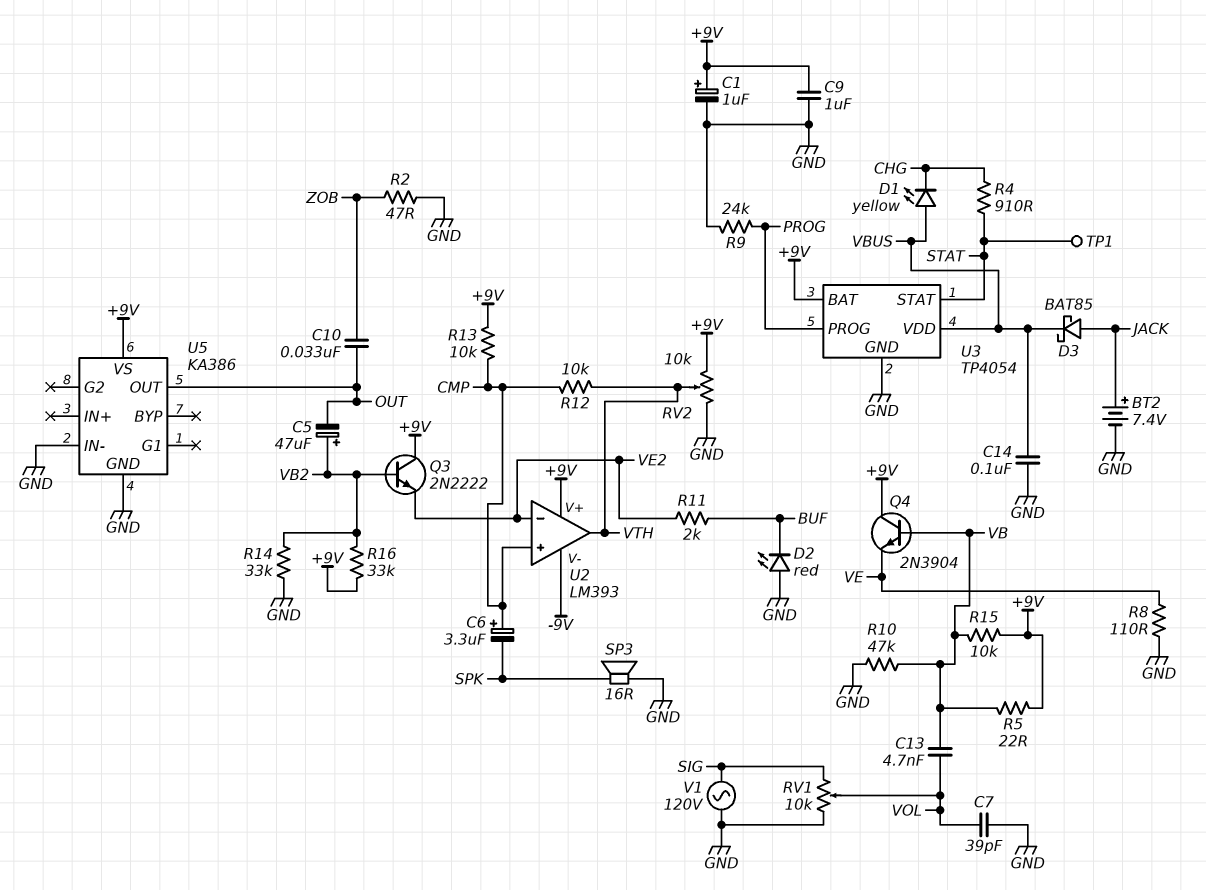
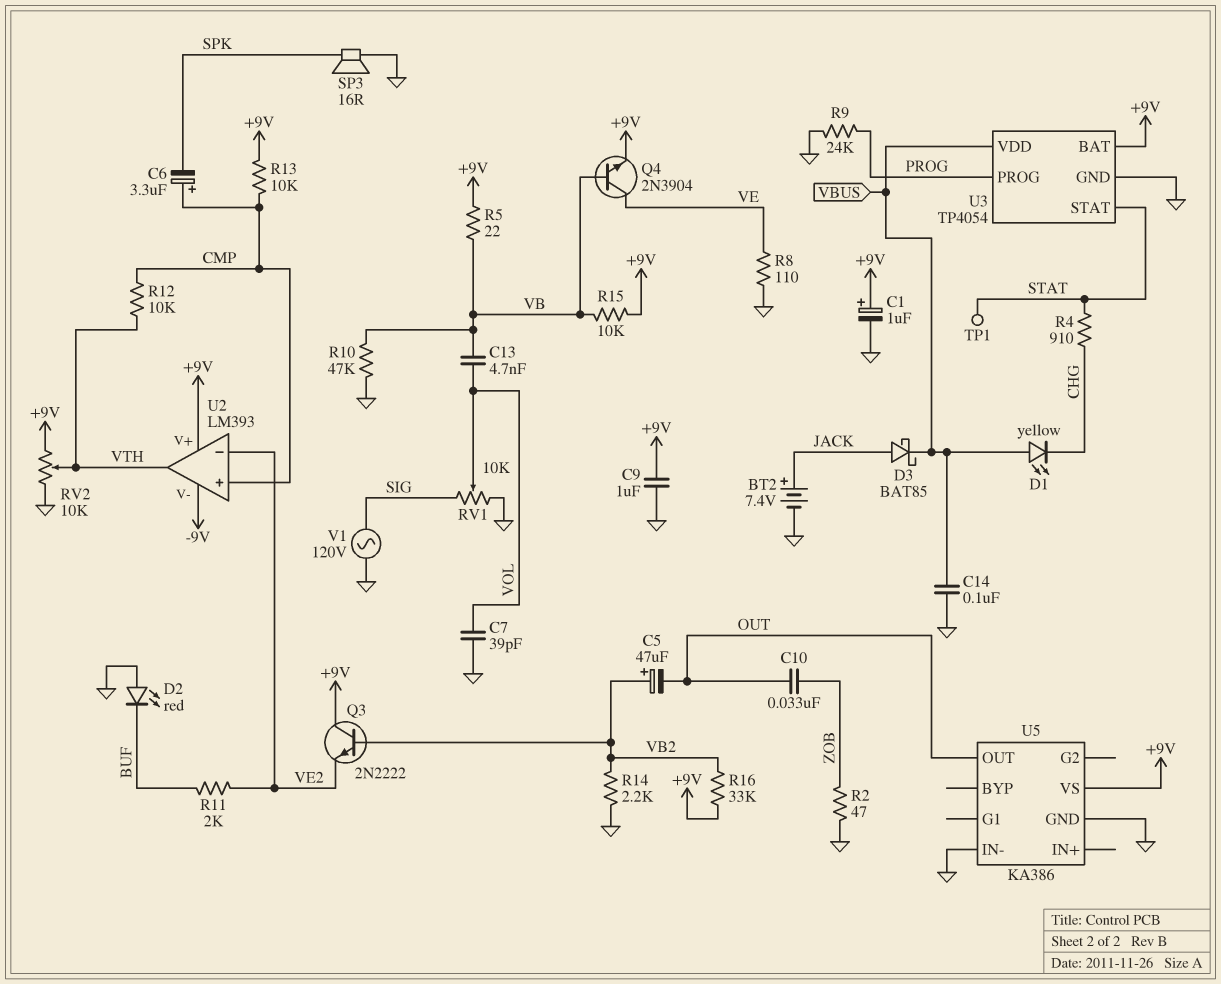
Q4: NPN 2N3904 (B VB, C +9V, E VE) -> NPN 2N3904 (B VB, C VE, E +9V)
R14: 33k (GND, VB2) -> 2.2k (GND, VB2)

